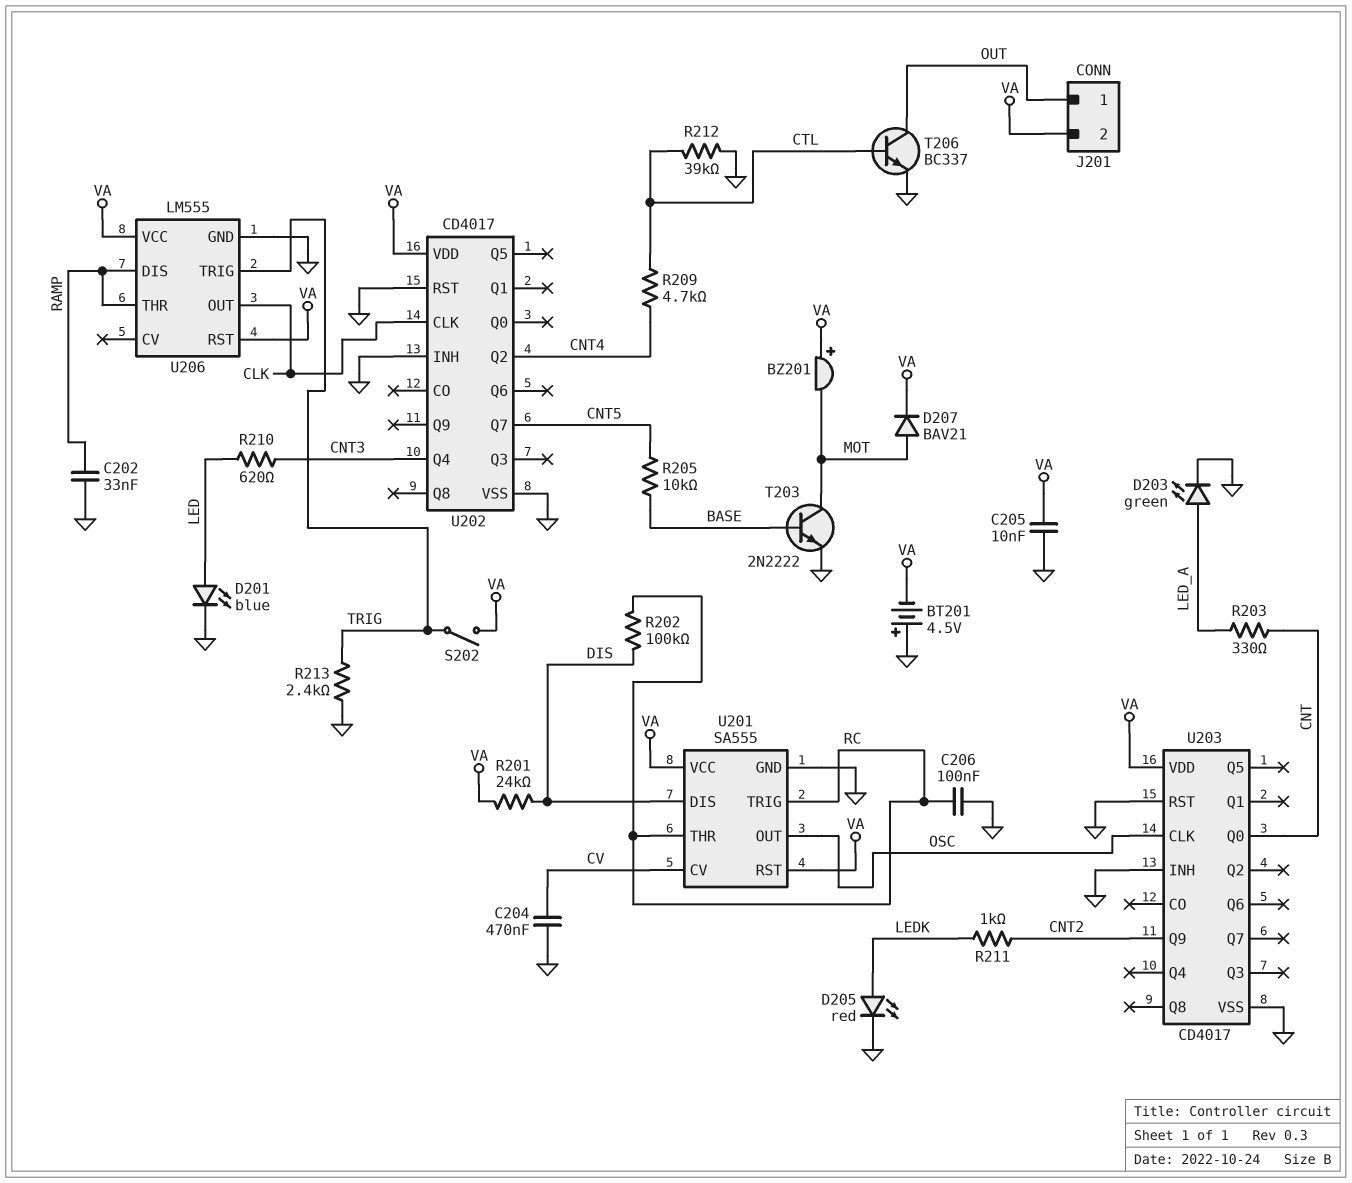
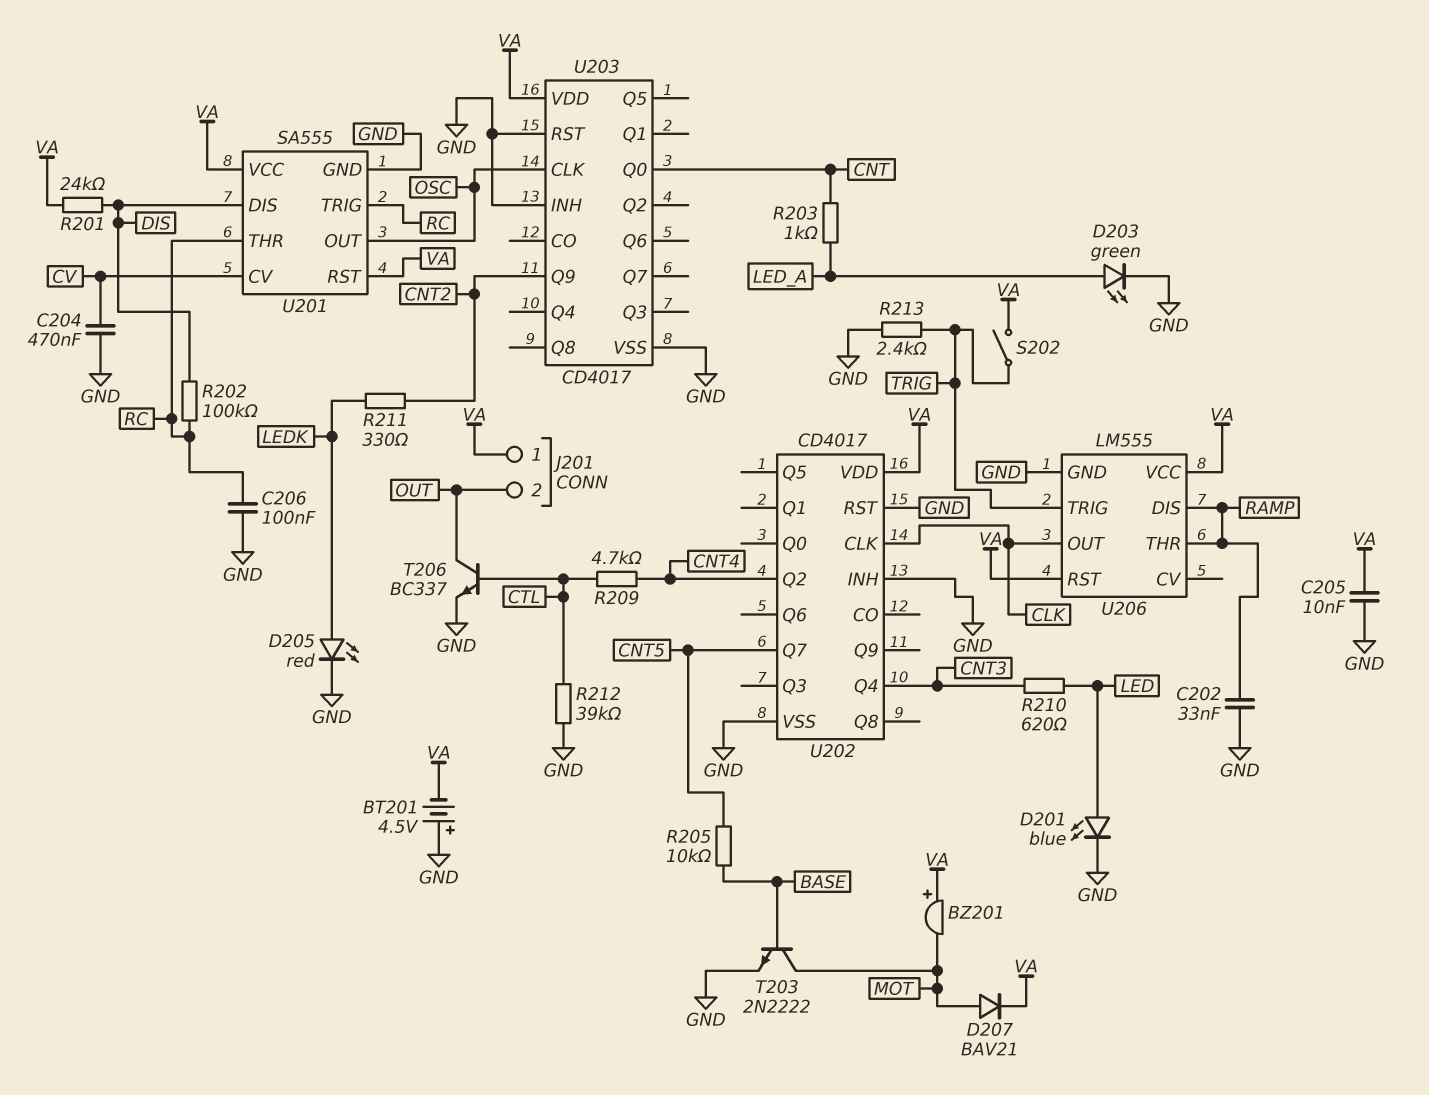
J201 pin 1: OUT -> VA
J201 pin 2: VA -> OUT
R203: 330 (CNT, LED_A) -> 1k (CNT, LED_A)
R211: 1k (CNT2, LEDK) -> 330 (CNT2, LEDK)

